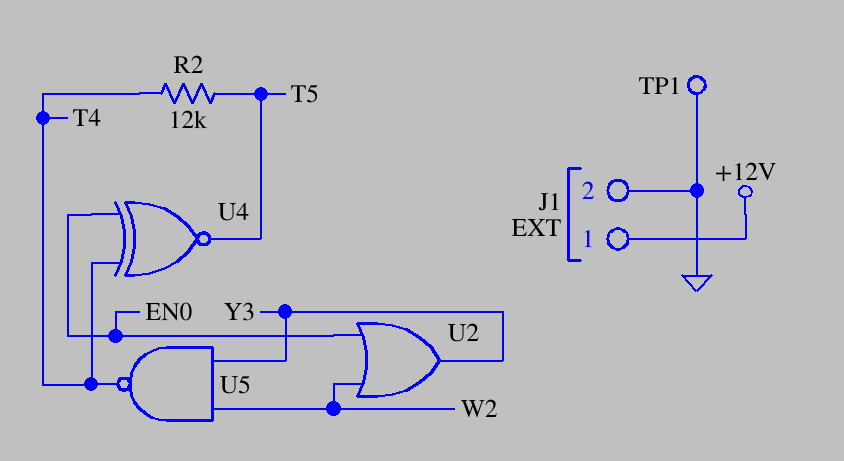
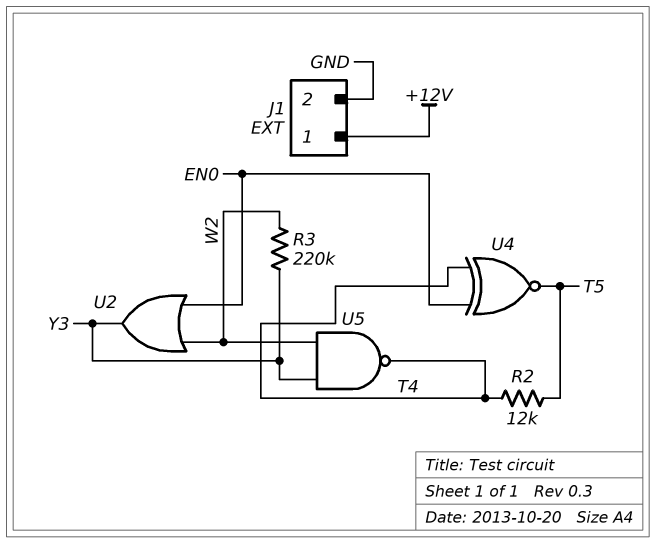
R3: none -> 220k (W2, Y3)
TP1: test point (GND) -> none

